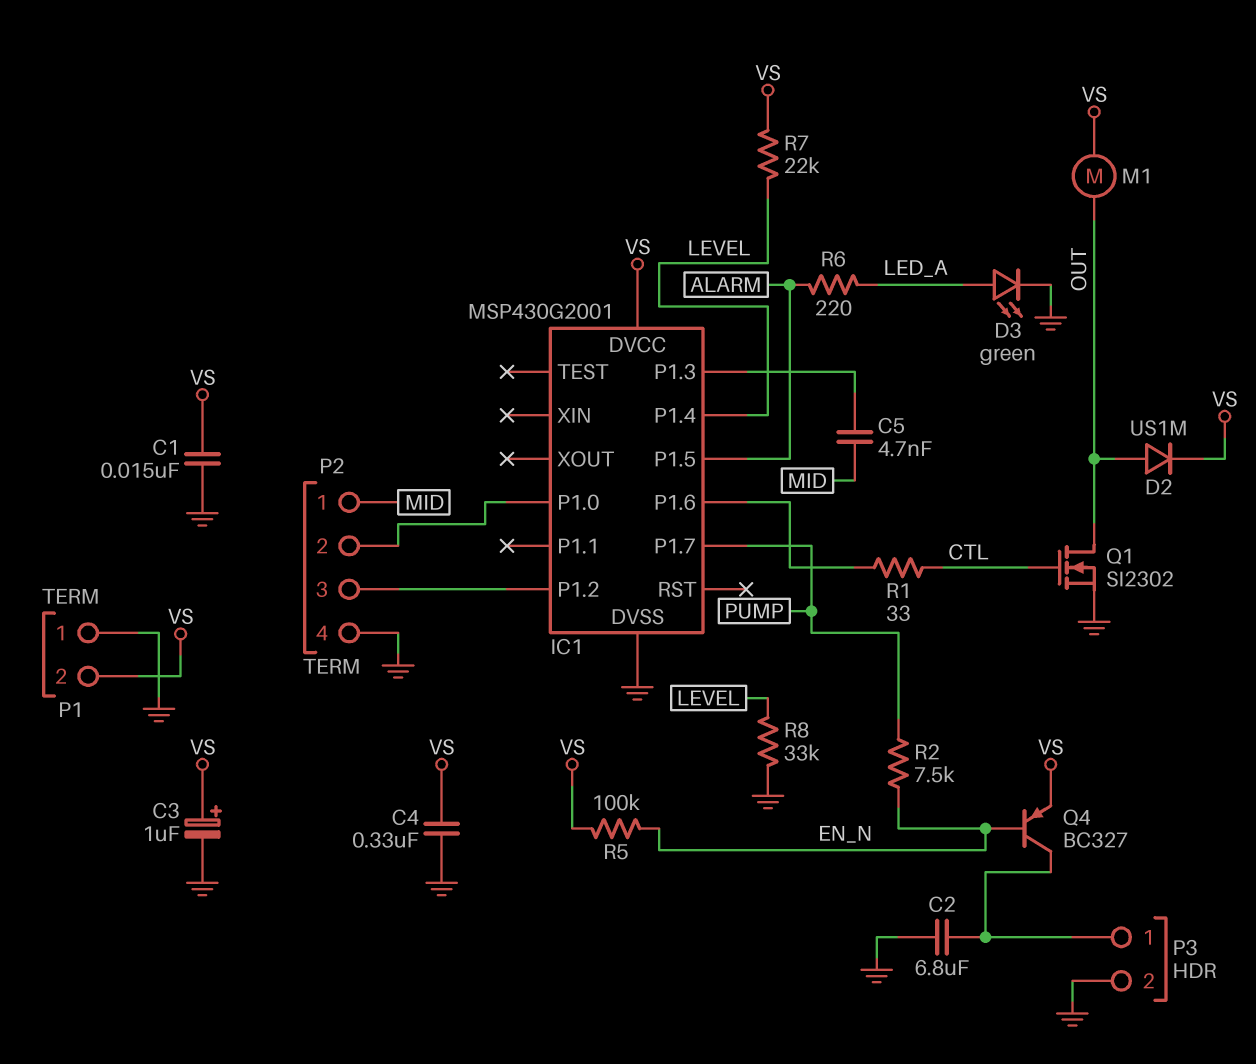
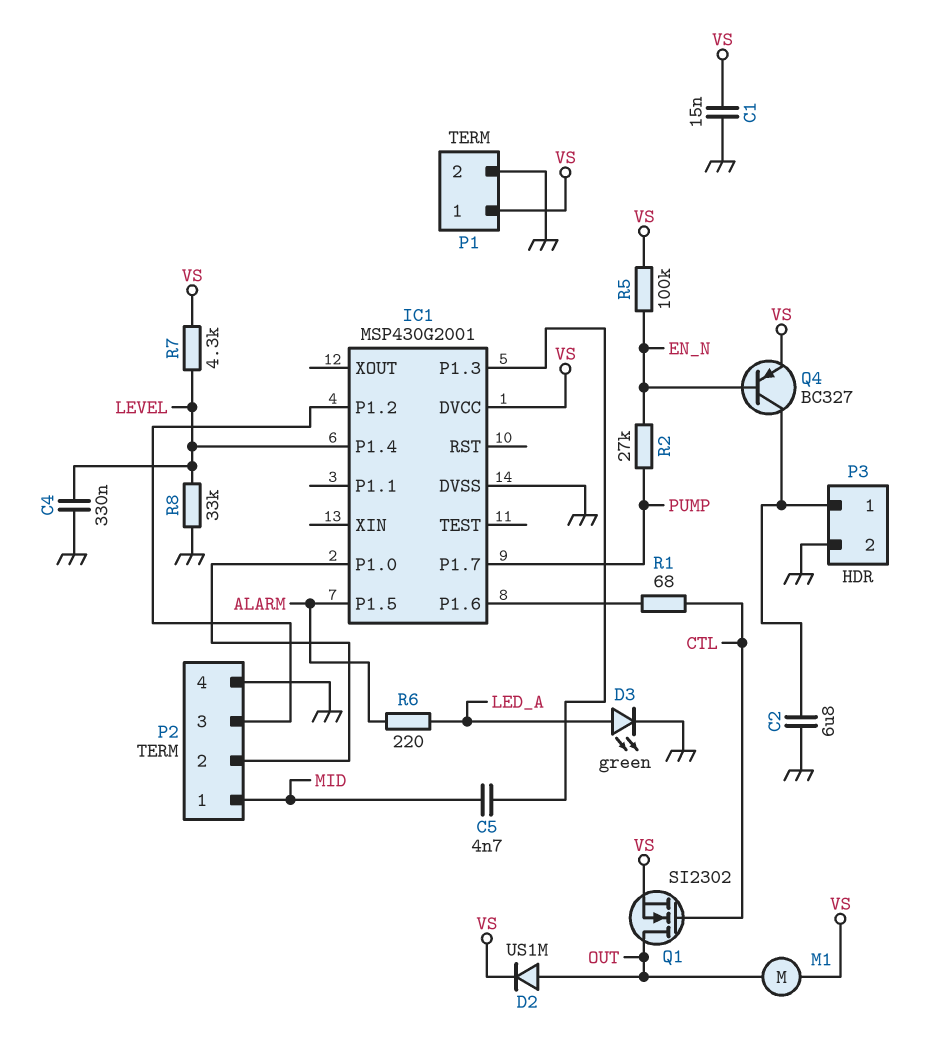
C3: 1uF (plus VS, minus GND) -> none
C4: 330nF (GND, VS) -> 330nF (GND, LEVEL)
P1 pin 1: GND -> VS
P1 pin 2: VS -> GND
Q1: NMOS SI2302 (G CTL, D OUT, S GND) -> NMOS SI2302 (G CTL, D OUT, S VS)
R1: 33 (CTL, IC1/P1.6) -> 68 (CTL, IC1/P1.6)
R2: 7.5k (EN_N, PUMP) -> 27k (EN_N, PUMP)
R7: 22k (LEVEL, VS) -> 4.3k (LEVEL, VS)

